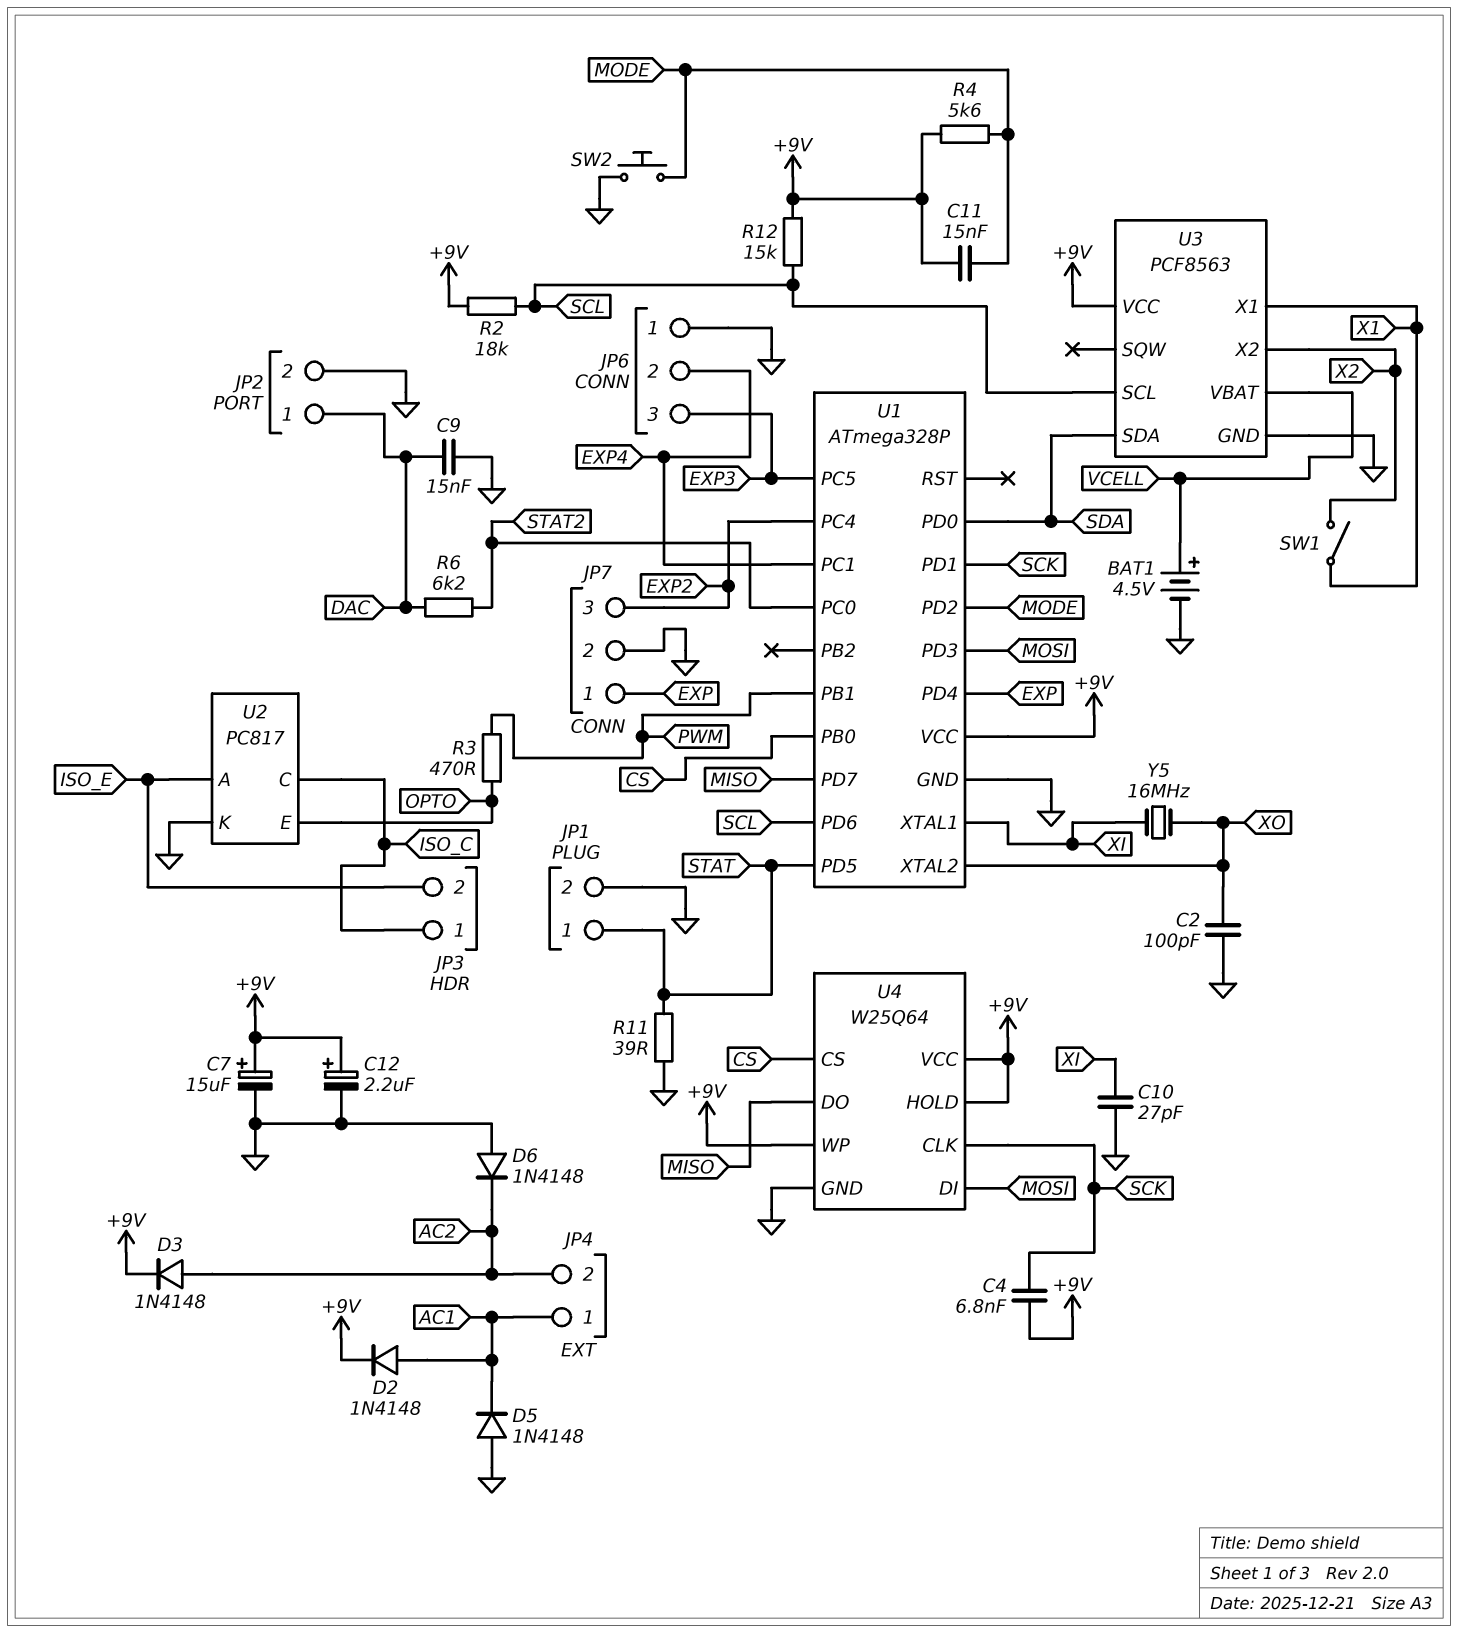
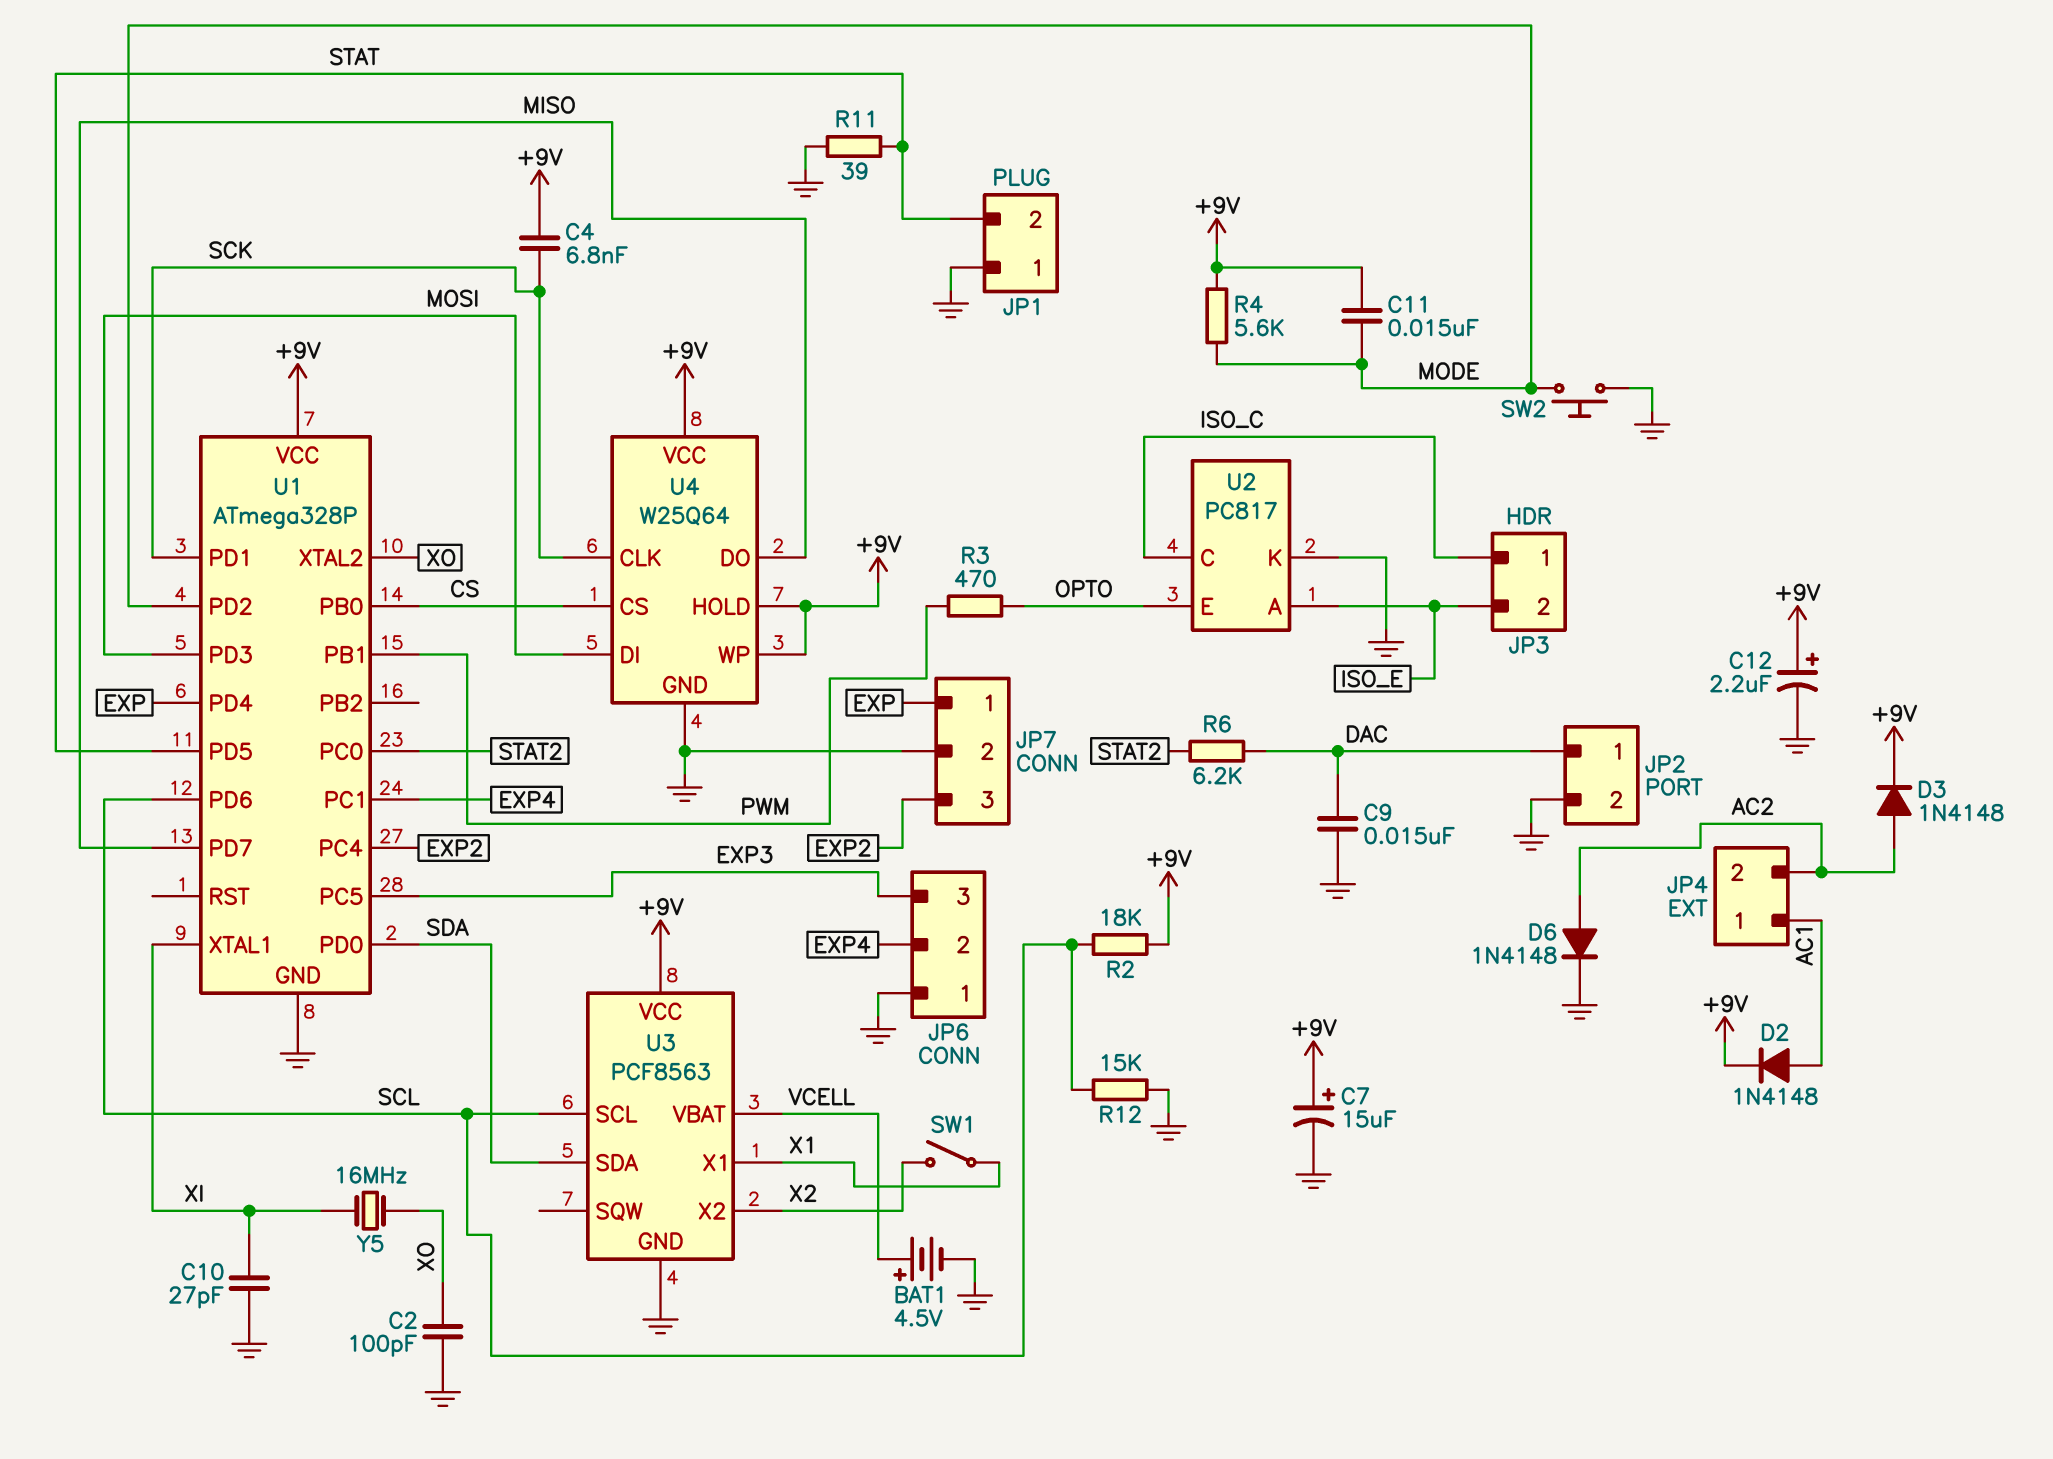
D5: diode 1N4148 (A GND, K AC1) -> none
D6: diode 1N4148 (A GND, K AC2) -> diode 1N4148 (A AC2, K GND)
JP1 pin 1: STAT -> GND
JP1 pin 2: GND -> STAT
R12: 15k (+9V, SCL) -> 15k (GND, SCL)

